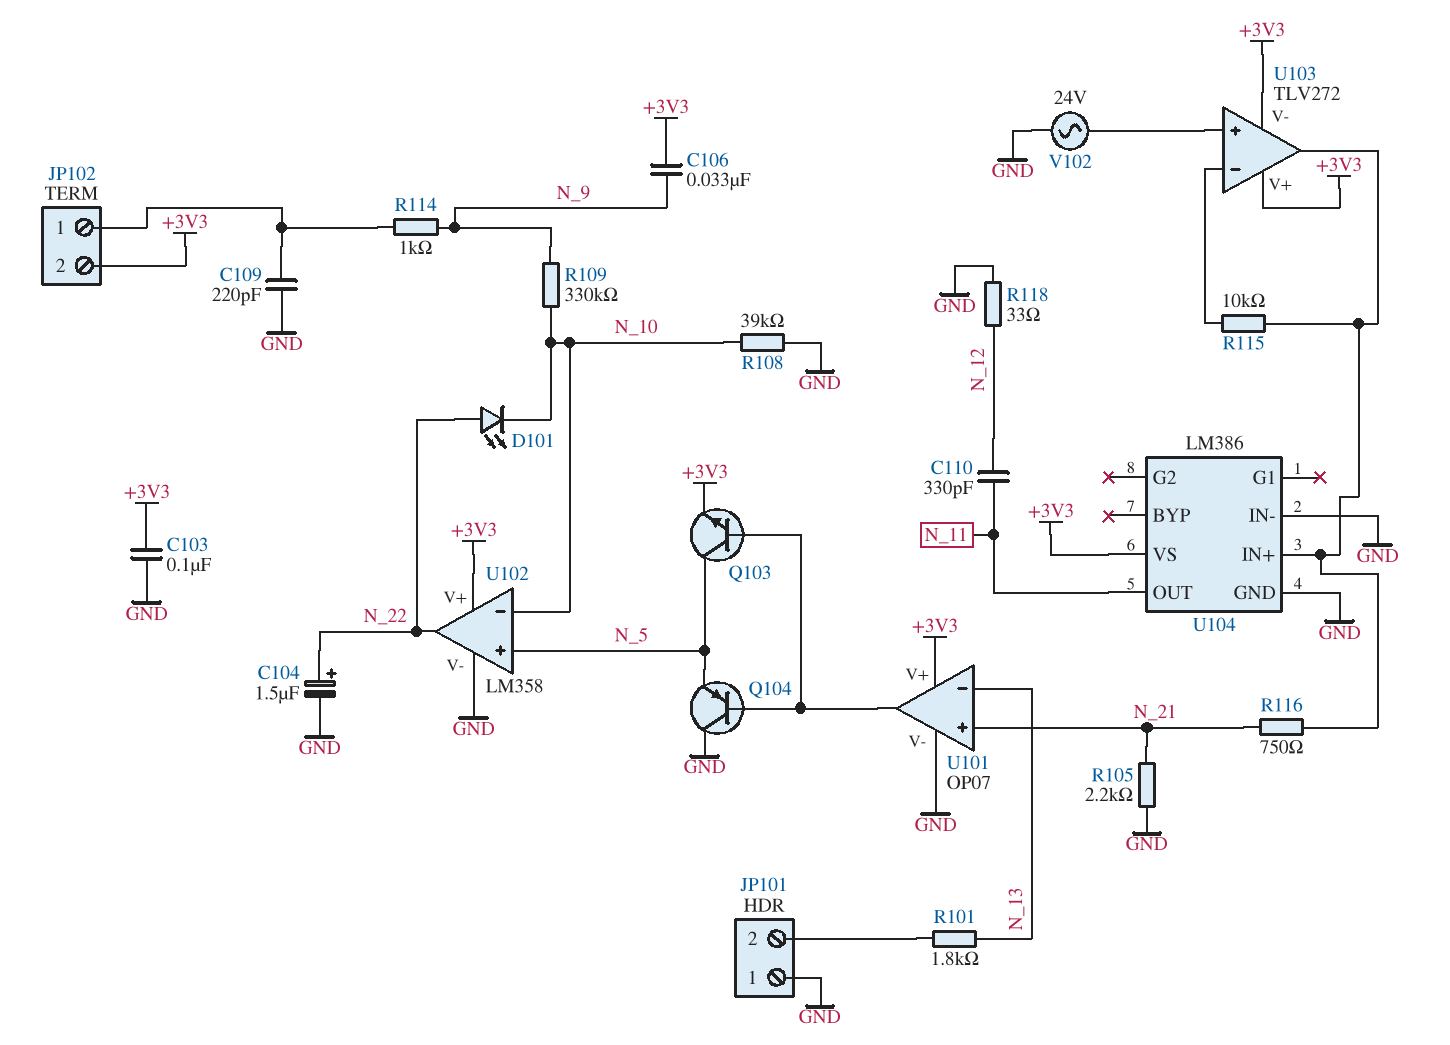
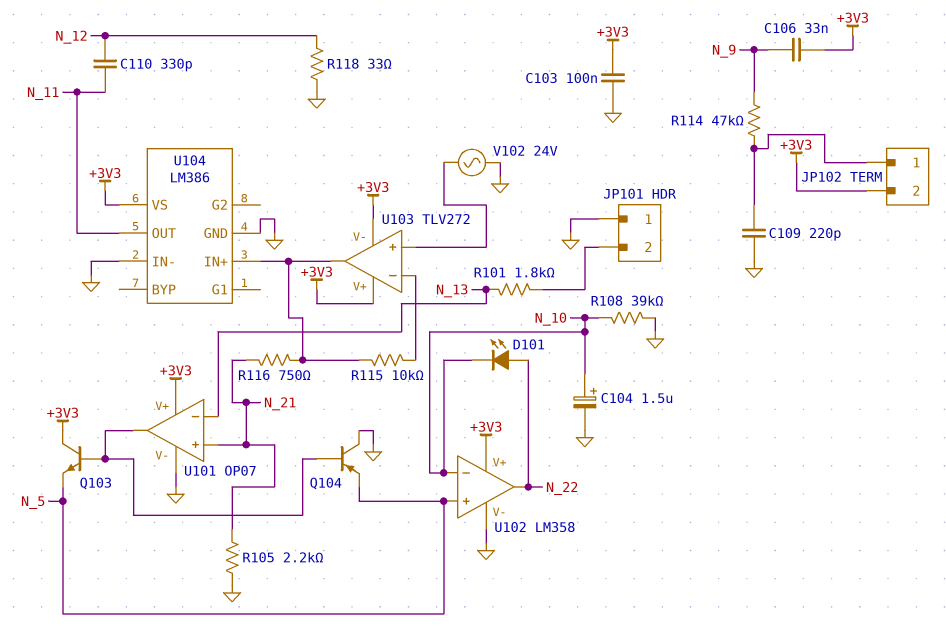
C104: 1.5uF (plus N_22, minus GND) -> 1.5uF (plus N_10, minus GND)
Q103: NPN (B U101/out, C N_5, E +3V3) -> NPN (B U101/out, C +3V3, E N_5)
R109: 330k (N_9, N_10) -> none
R114: 1k (JP102/1, N_9) -> 47k (JP102/1, N_9)

